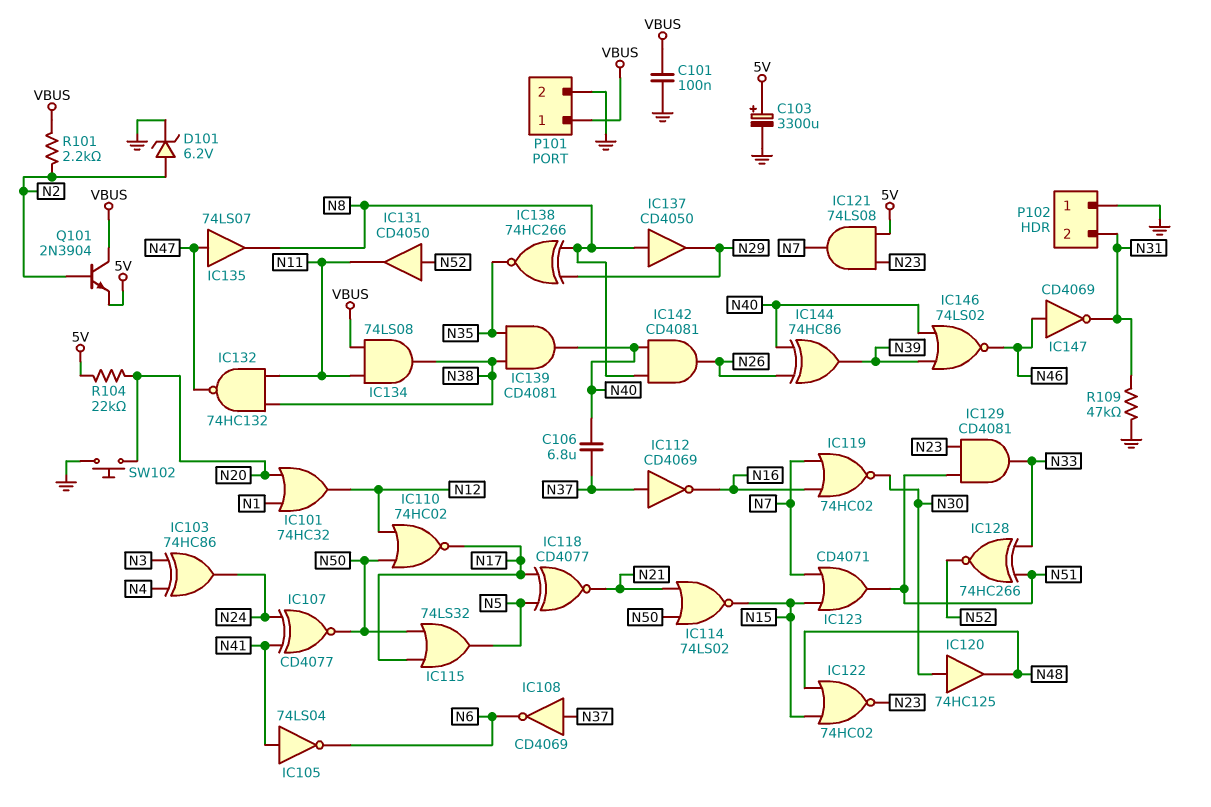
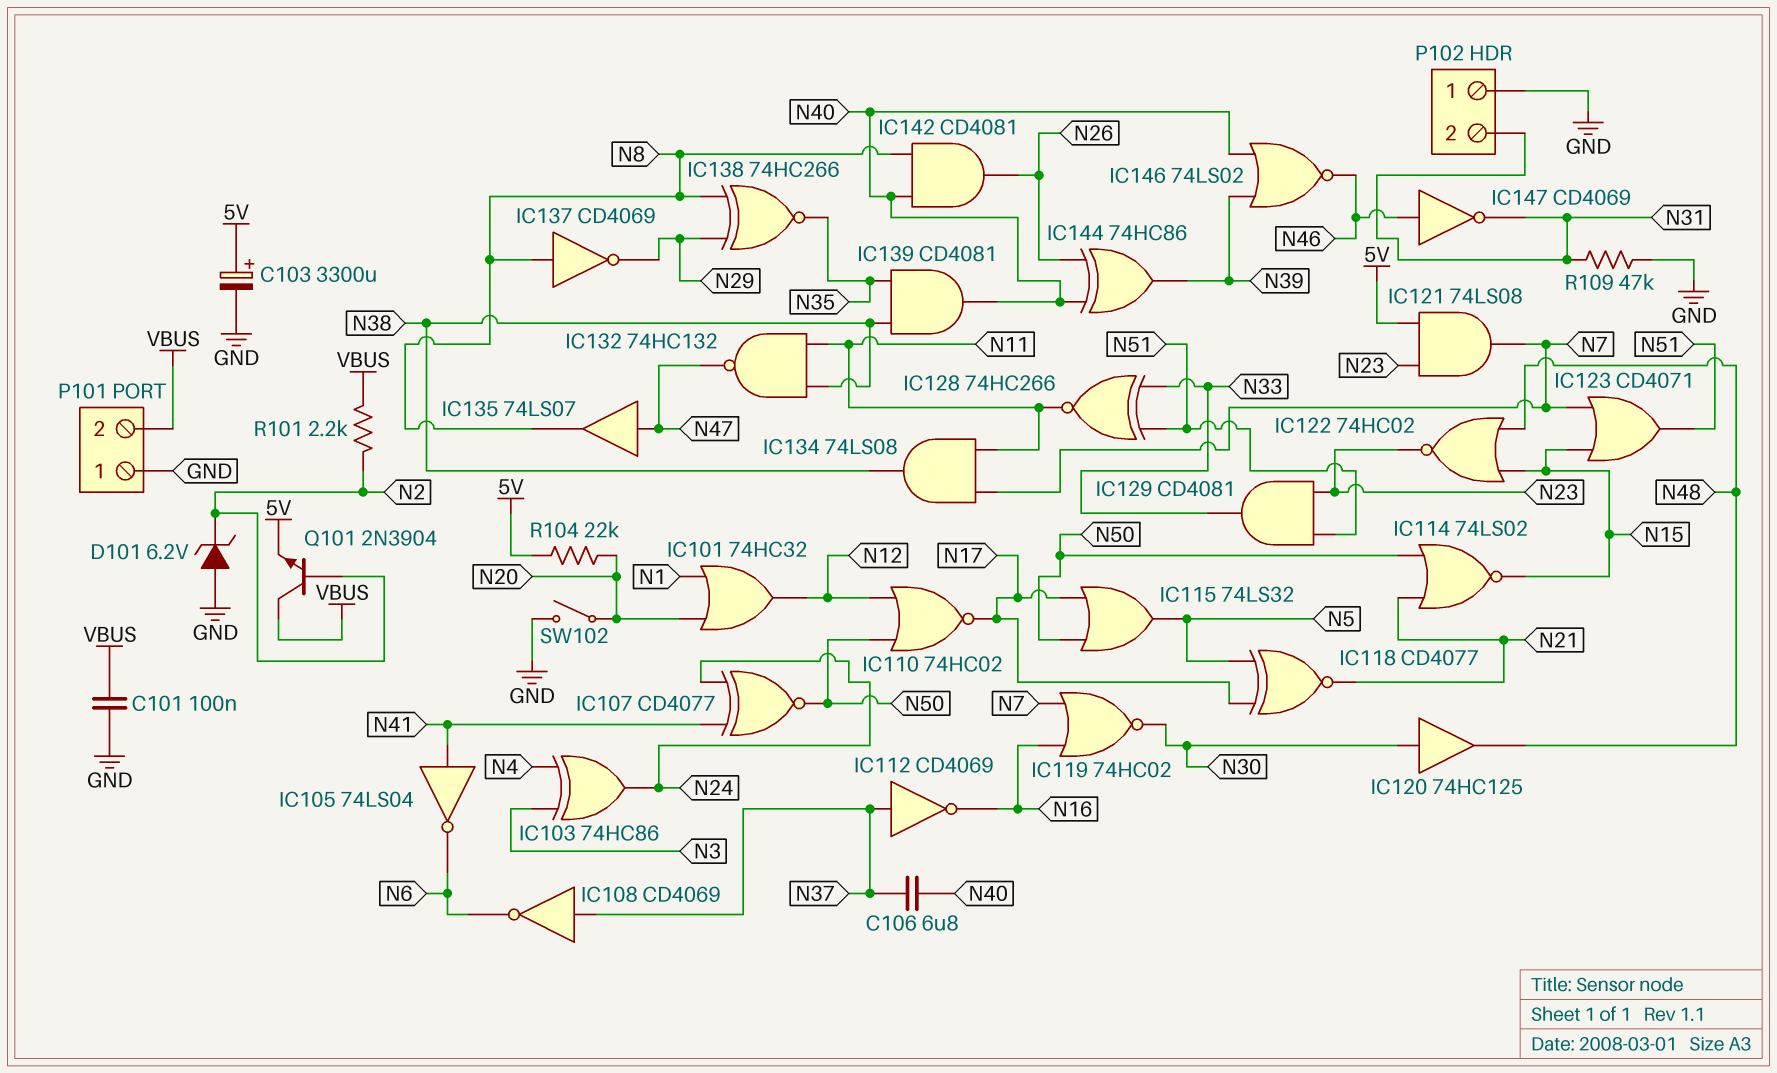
D101: zener 6.2V (A N2, K GND) -> zener 6.2V (A GND, K N2)
IC128: XNOR 74HC266 (in N33, in N51, out N52) -> XNOR 74HC266 (in N33, in N51, out N11)
IC131: buffer CD4050 (in N52, out N11) -> none
IC134: AND 74LS08 (in N11, in VBUS, out N38) -> AND 74LS08 (in N7, in N11, out N38)
IC137: buffer CD4050 (in N8, out N29) -> NOT CD4069 (in N8, out N29)
P101 pin 1: VBUS -> GND
P101 pin 2: GND -> VBUS
SW102: button (GND, N20) -> switch (GND, N20)

